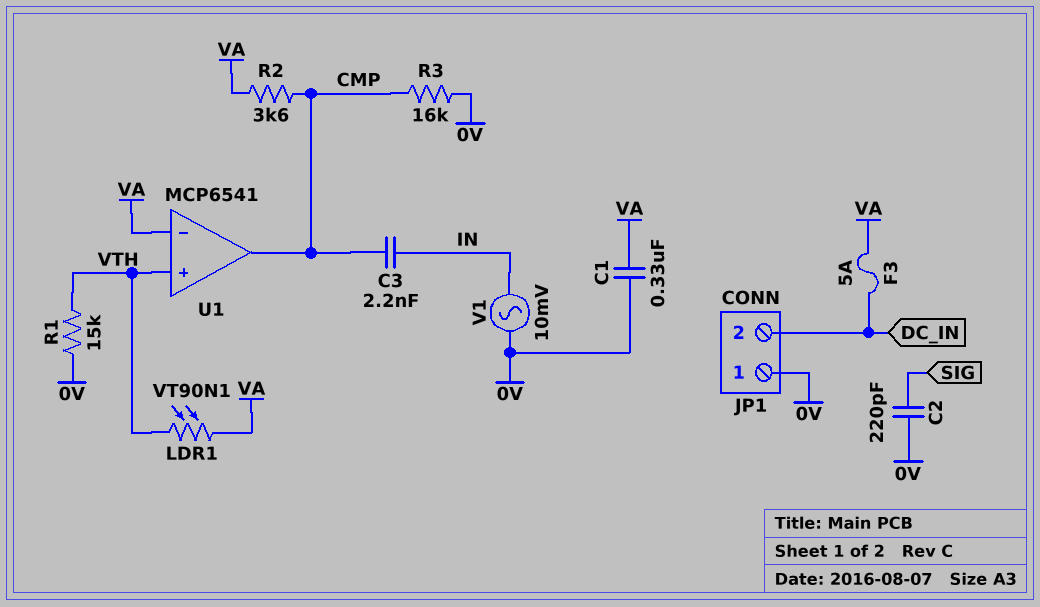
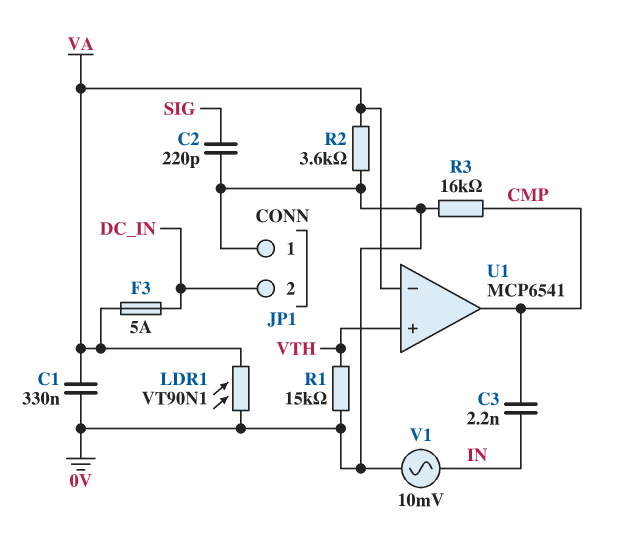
LDR1: VT90N1 (VA, VTH) -> VT90N1 (0V, VA)
R2: 3.6k (CMP, VA) -> 3.6k (0V, VA)

